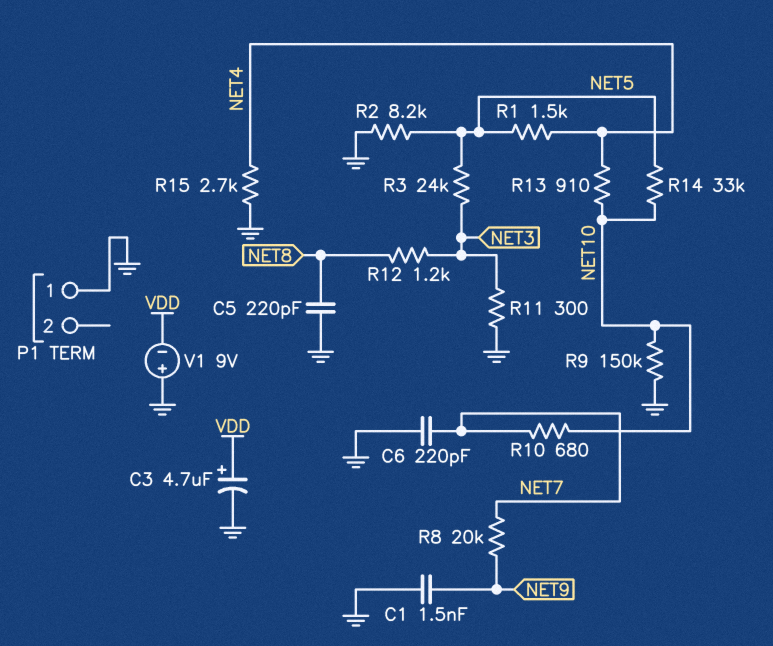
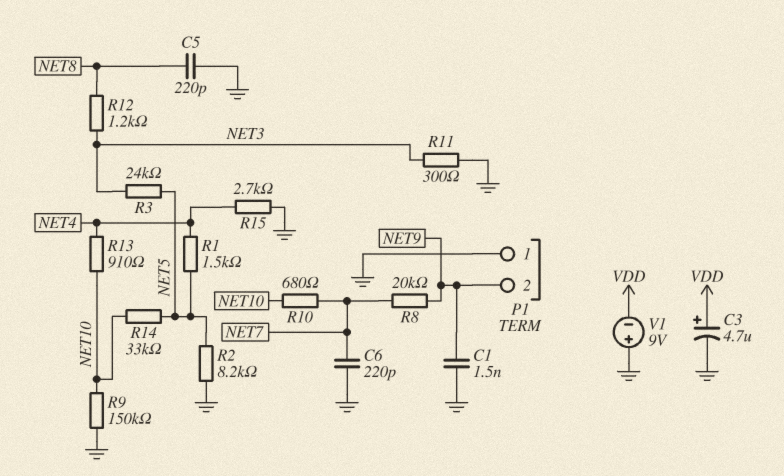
P1 pin 2: none -> NET9

